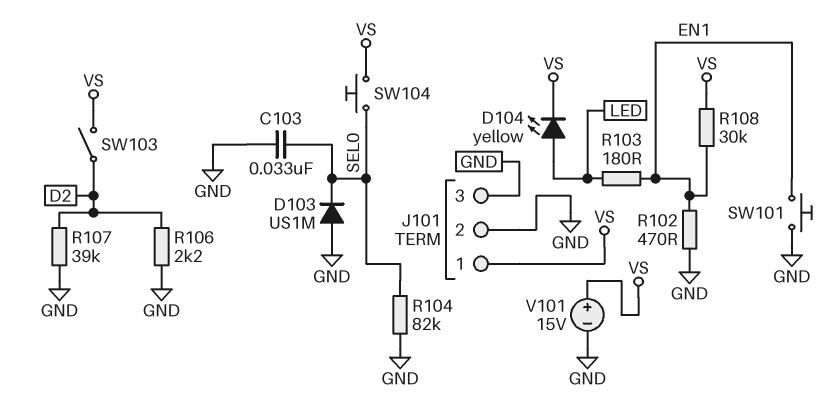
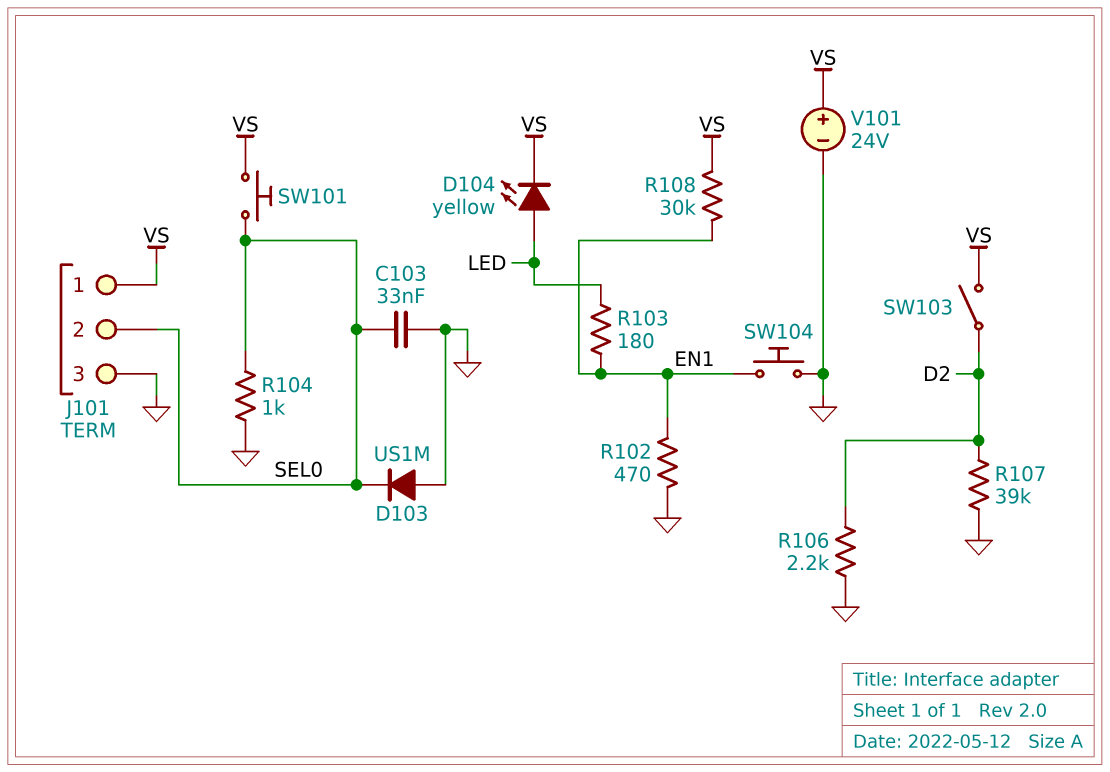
J101 pin 2: GND -> SEL0
R104: 82k (GND, SEL0) -> 1k (GND, SEL0)
SW101: button (EN1, GND) -> button (SEL0, VS)
SW104: button (SEL0, VS) -> button (EN1, GND)
V101: 15V (plus VS, minus GND) -> 24V (plus VS, minus GND)

